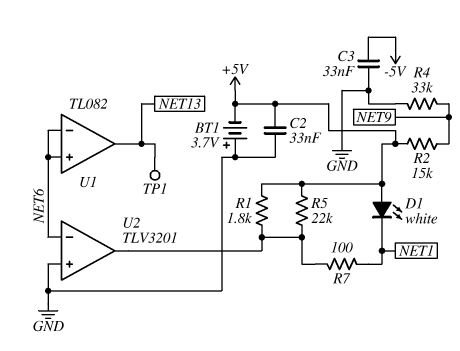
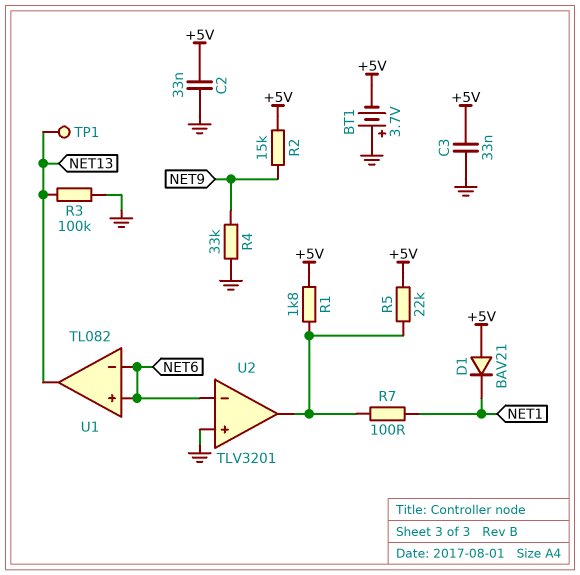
C3: 33nF (-5V, GND) -> 33nF (+5V, GND)
D1: LED white (A +5V, K NET1) -> diode BAV21 (A +5V, K NET1)
R3: none -> 100k (GND, NET13)

